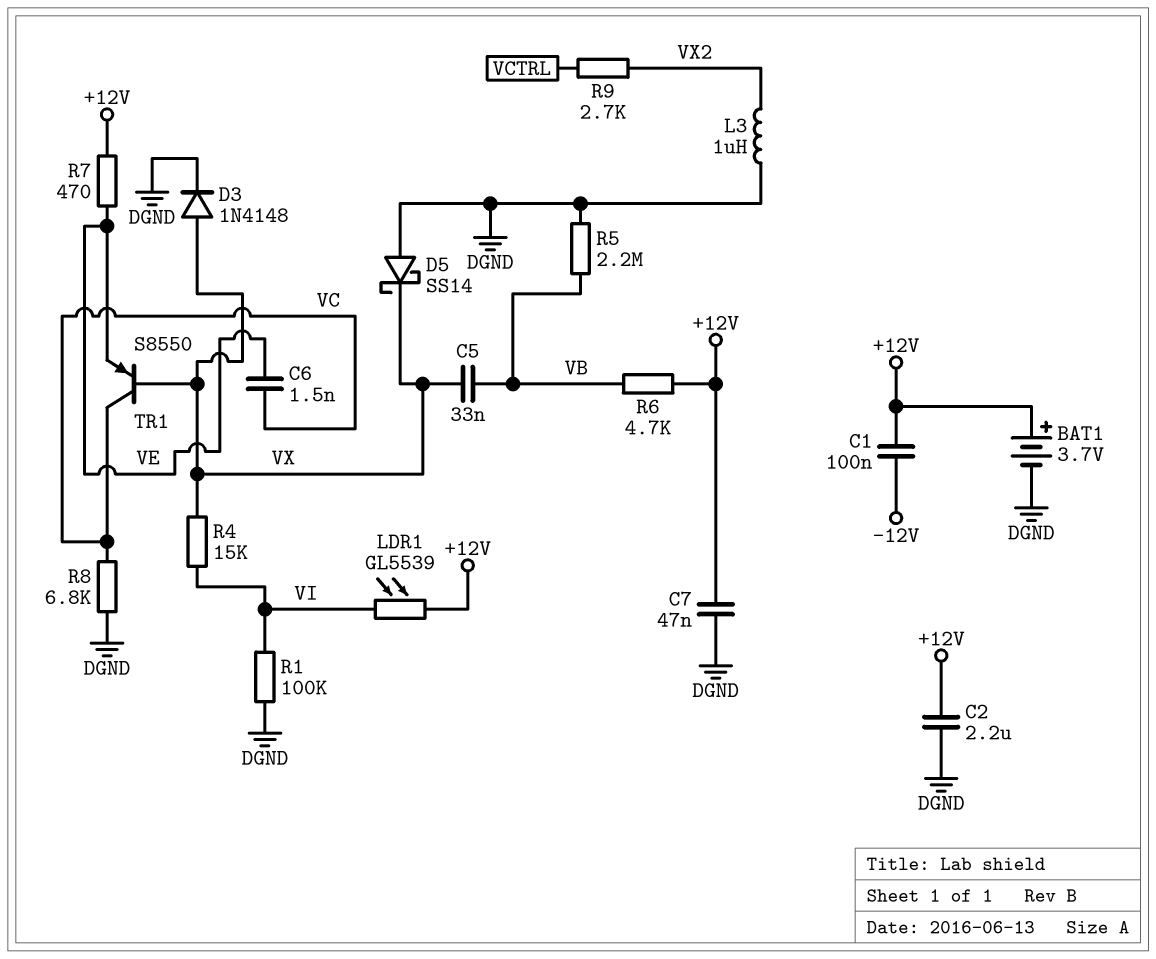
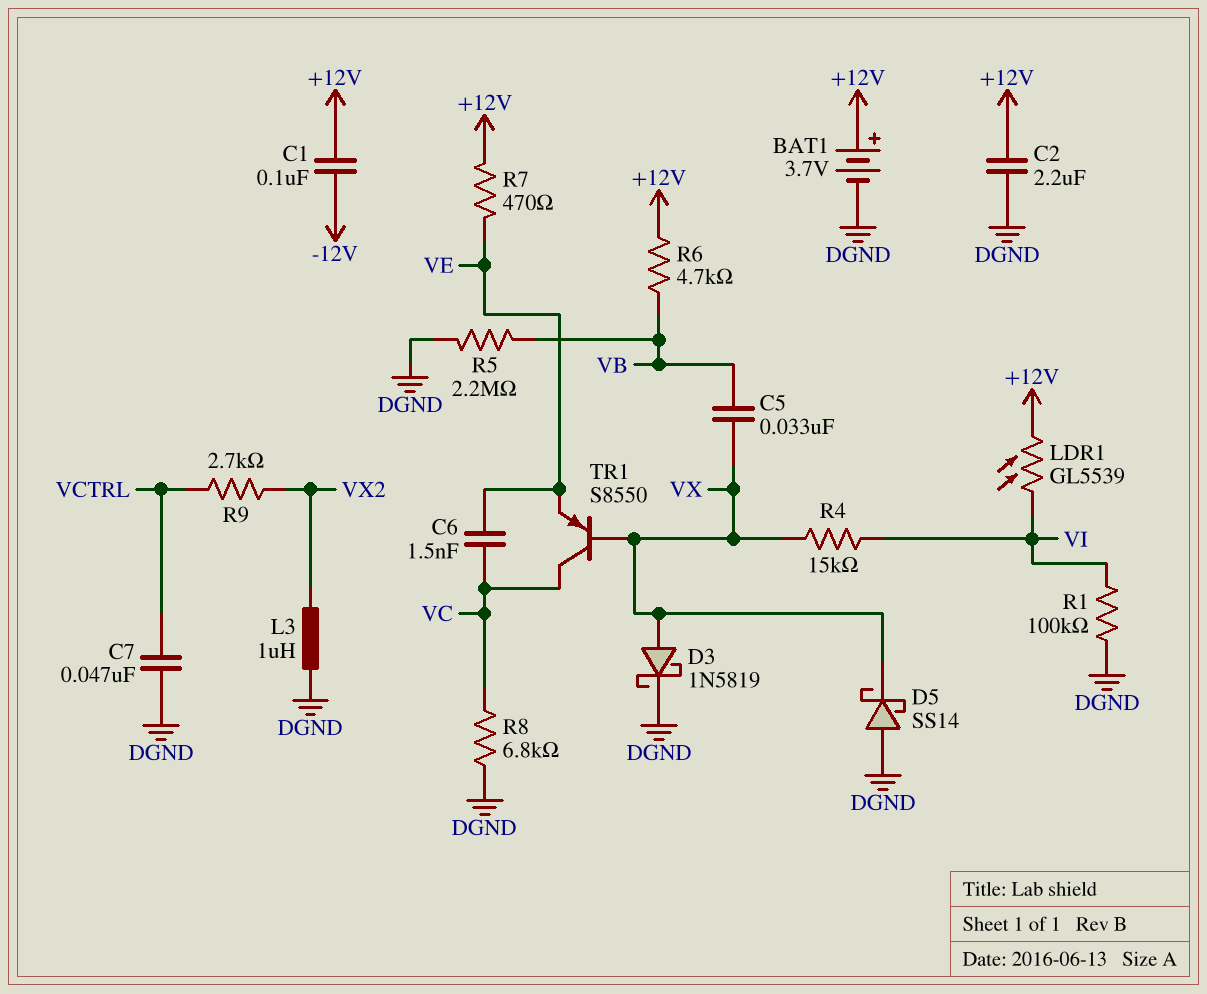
C7: 47nF (+12V, DGND) -> 47nF (DGND, VCTRL)
D3: diode 1N4148 (A VX, K DGND) -> schottky 1N5819 (A VX, K DGND)

